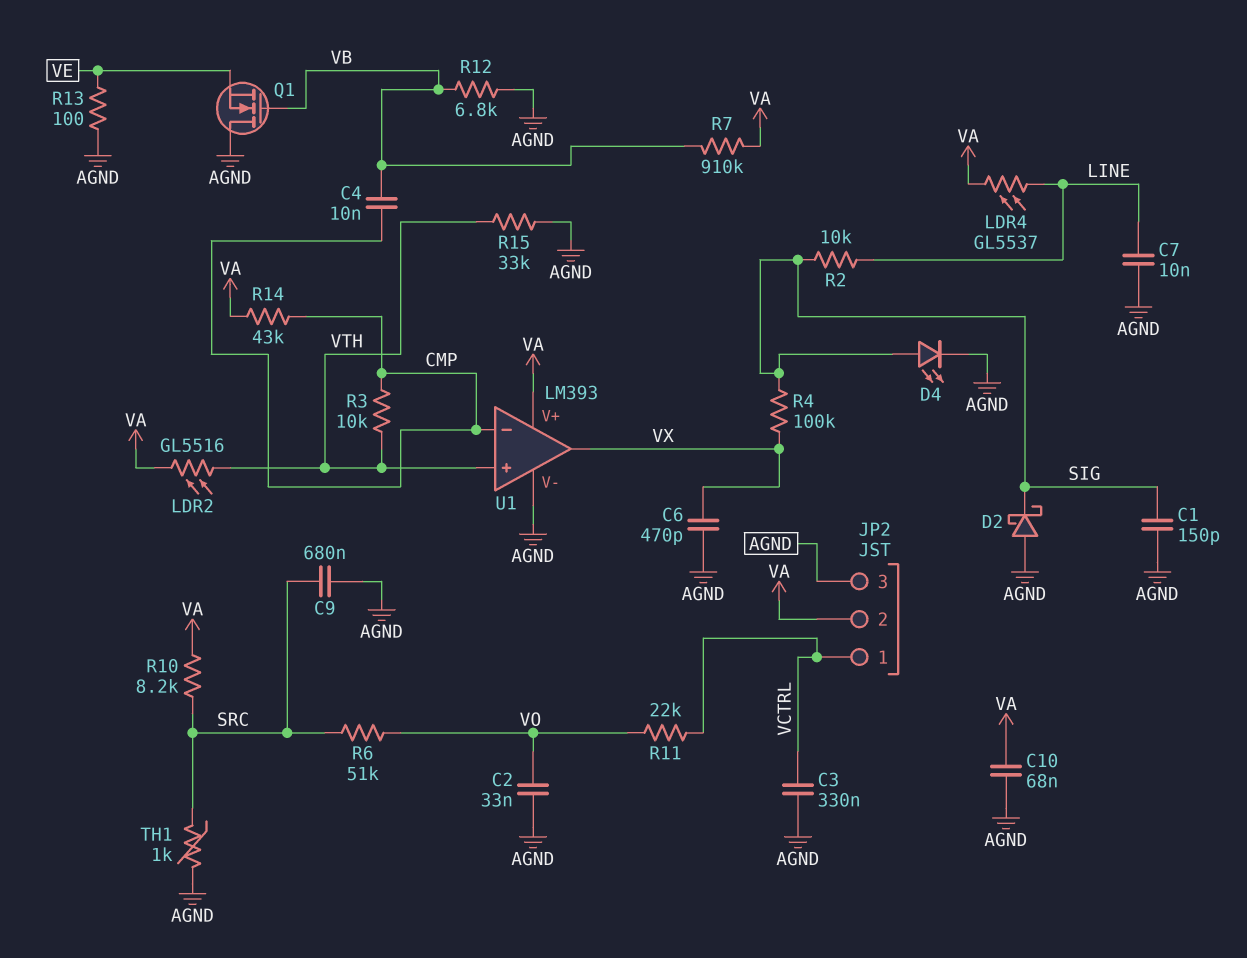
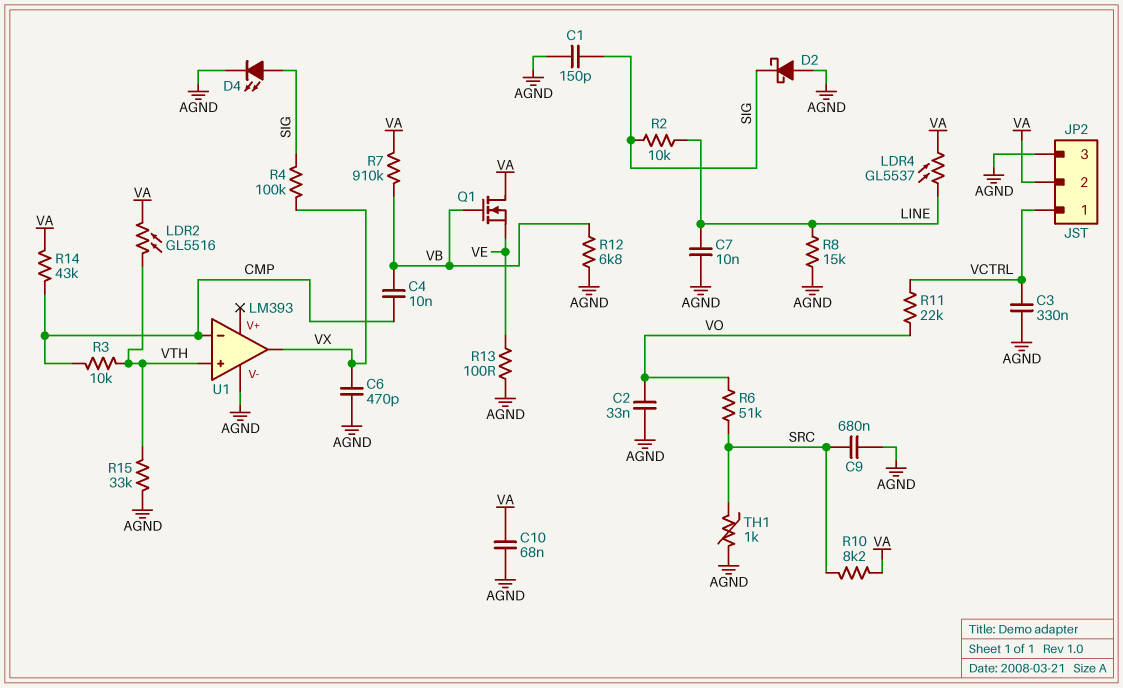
Q1: NMOS (G VB, D AGND, S VE) -> NMOS (G VB, D VA, S VE)
R8: none -> 15k (AGND, LINE)
U1 pin V+: VA -> none

